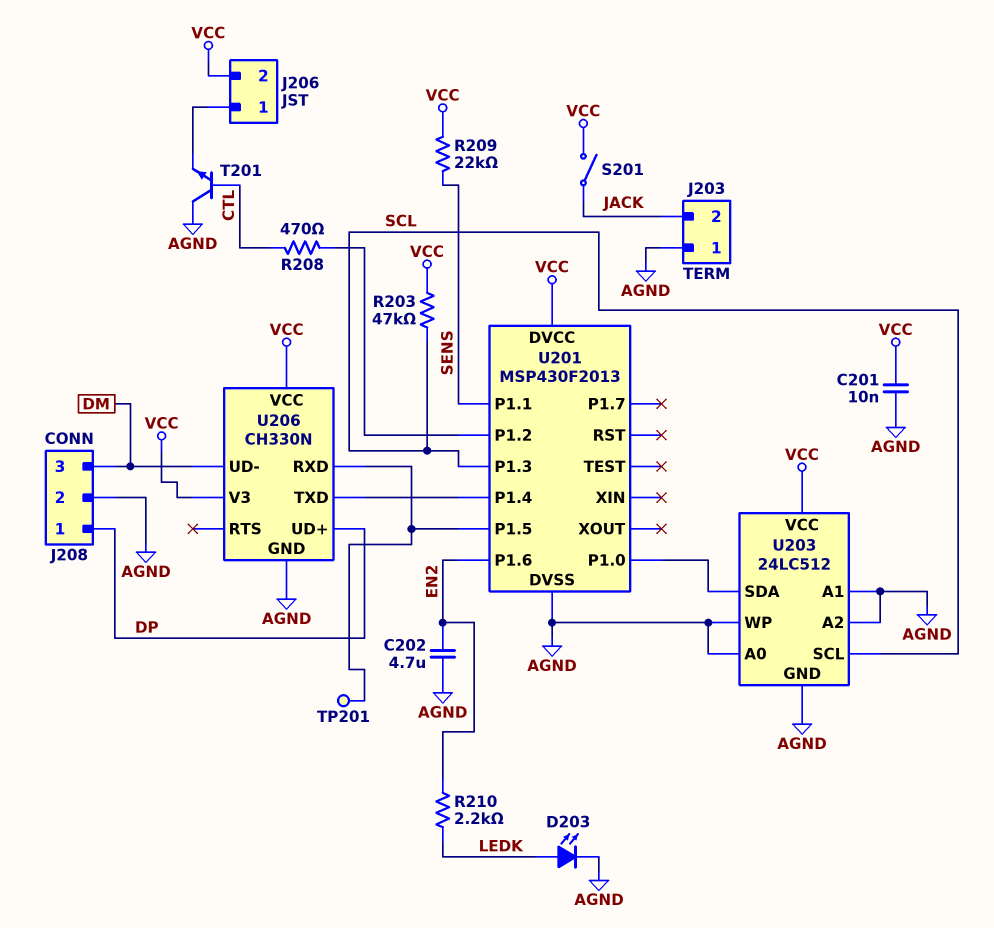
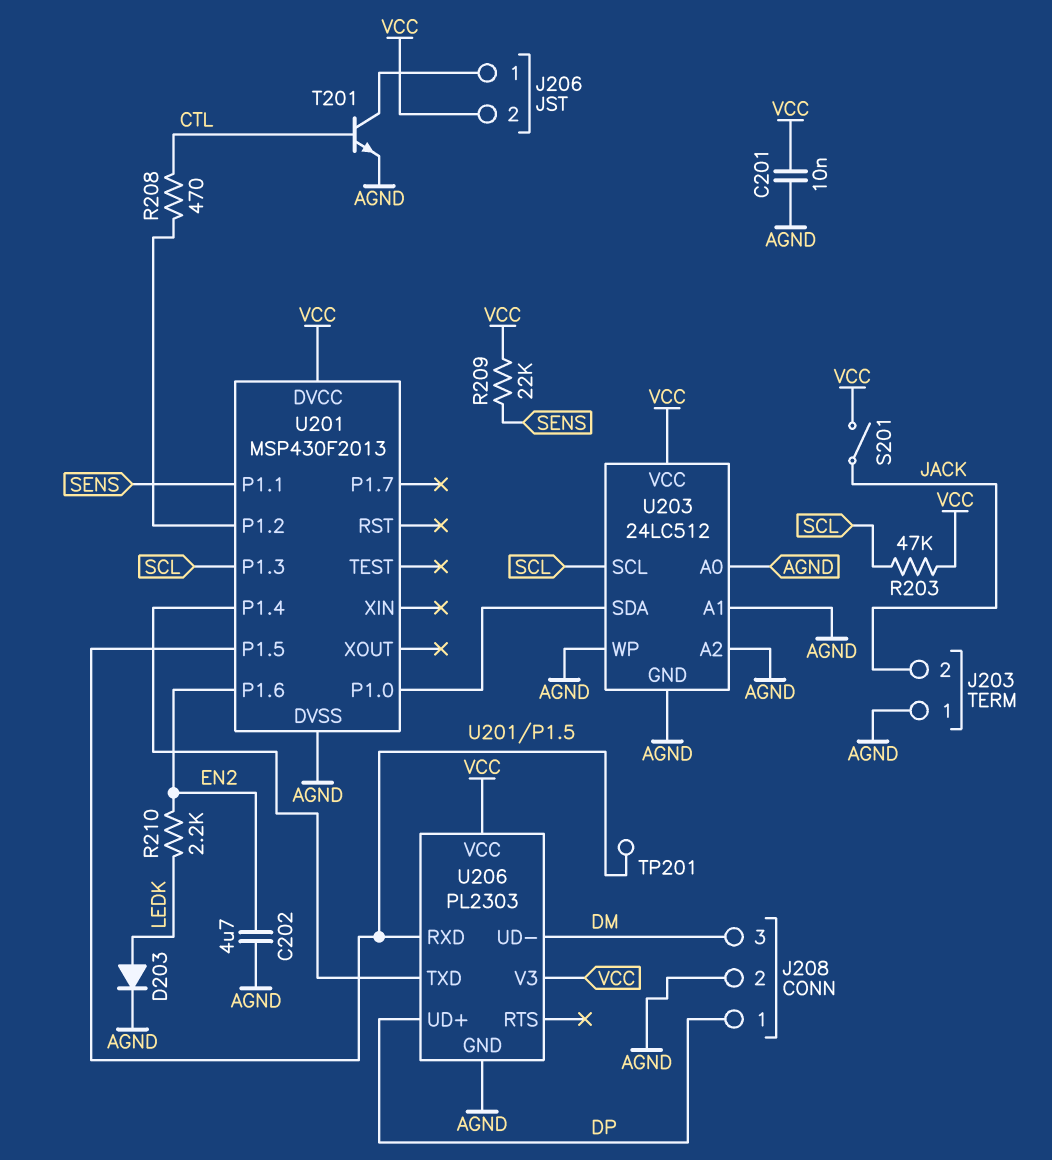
D203: LED (A LEDK, K AGND) -> diode (A LEDK, K AGND)
T201: NPN (B CTL, C AGND, E J206/1) -> NPN (B CTL, C J206/1, E AGND)
U206: CH330N -> PL2303

